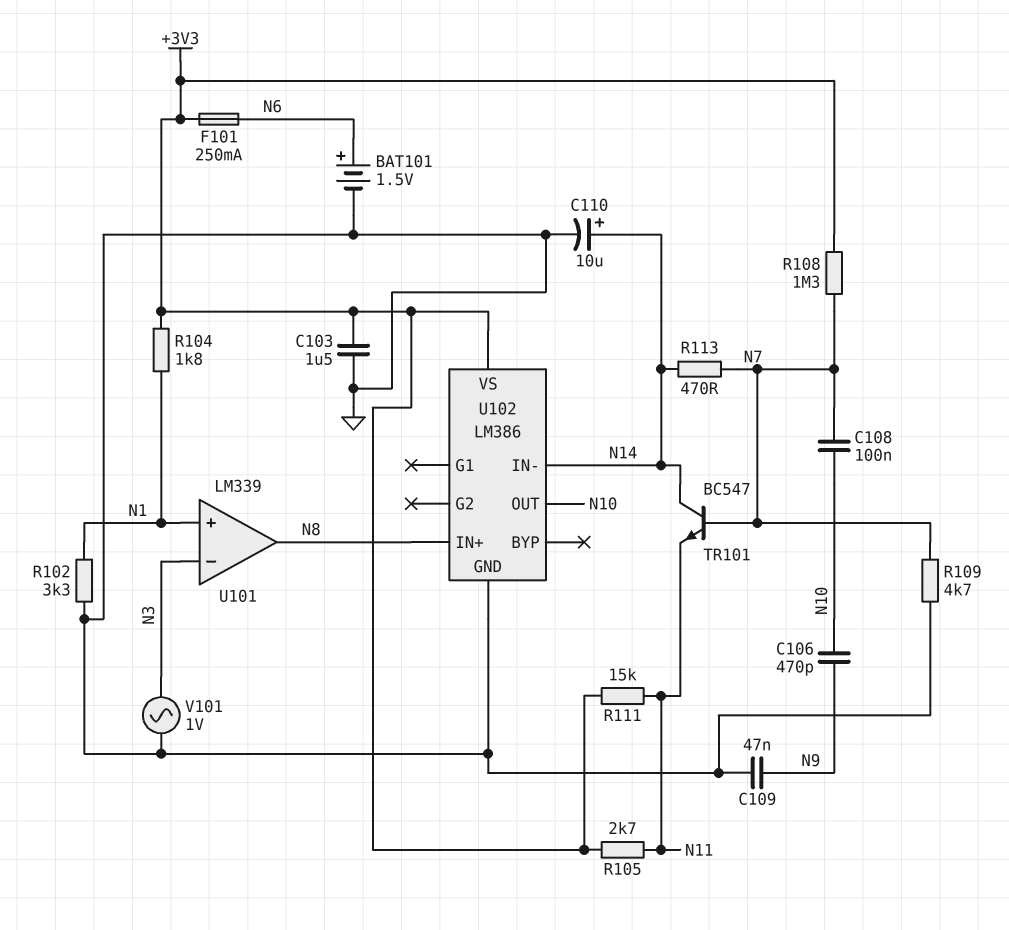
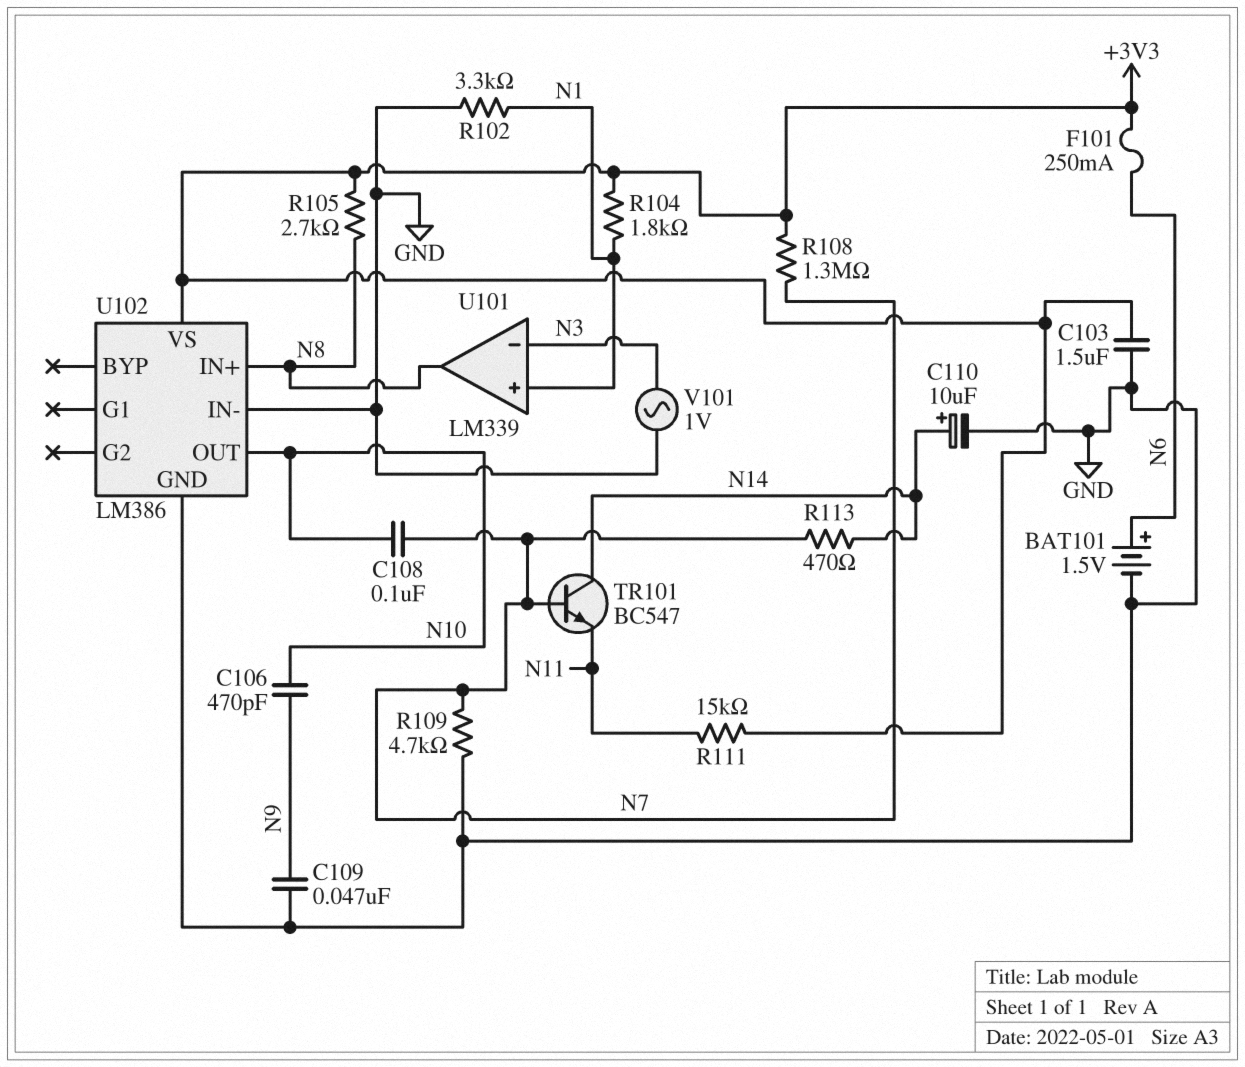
R105: 2.7k (+3V3, N11) -> 2.7k (+3V3, N8)
U102 pin IN-: N14 -> GND

